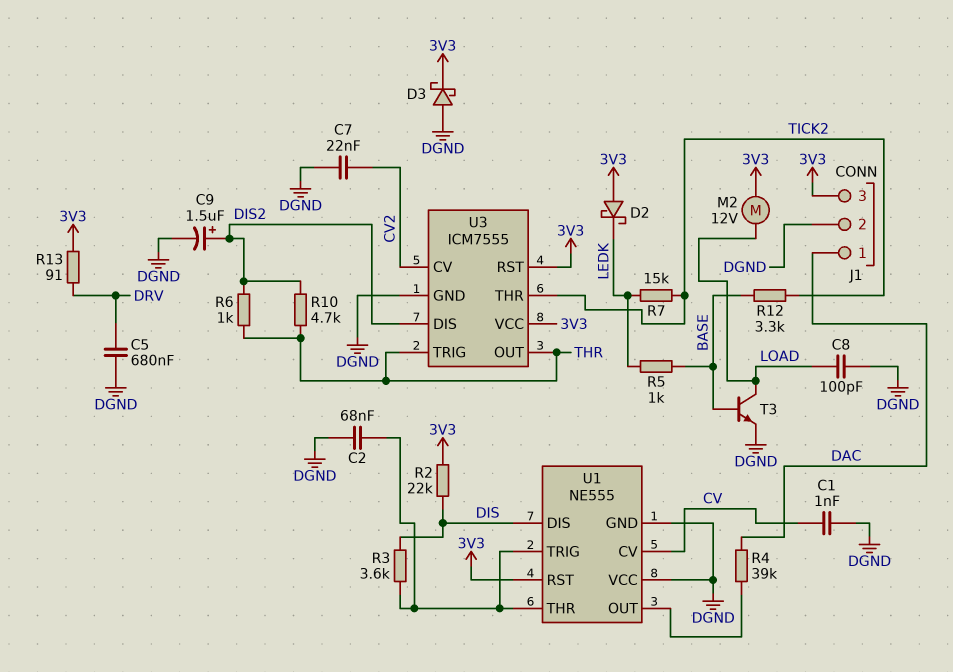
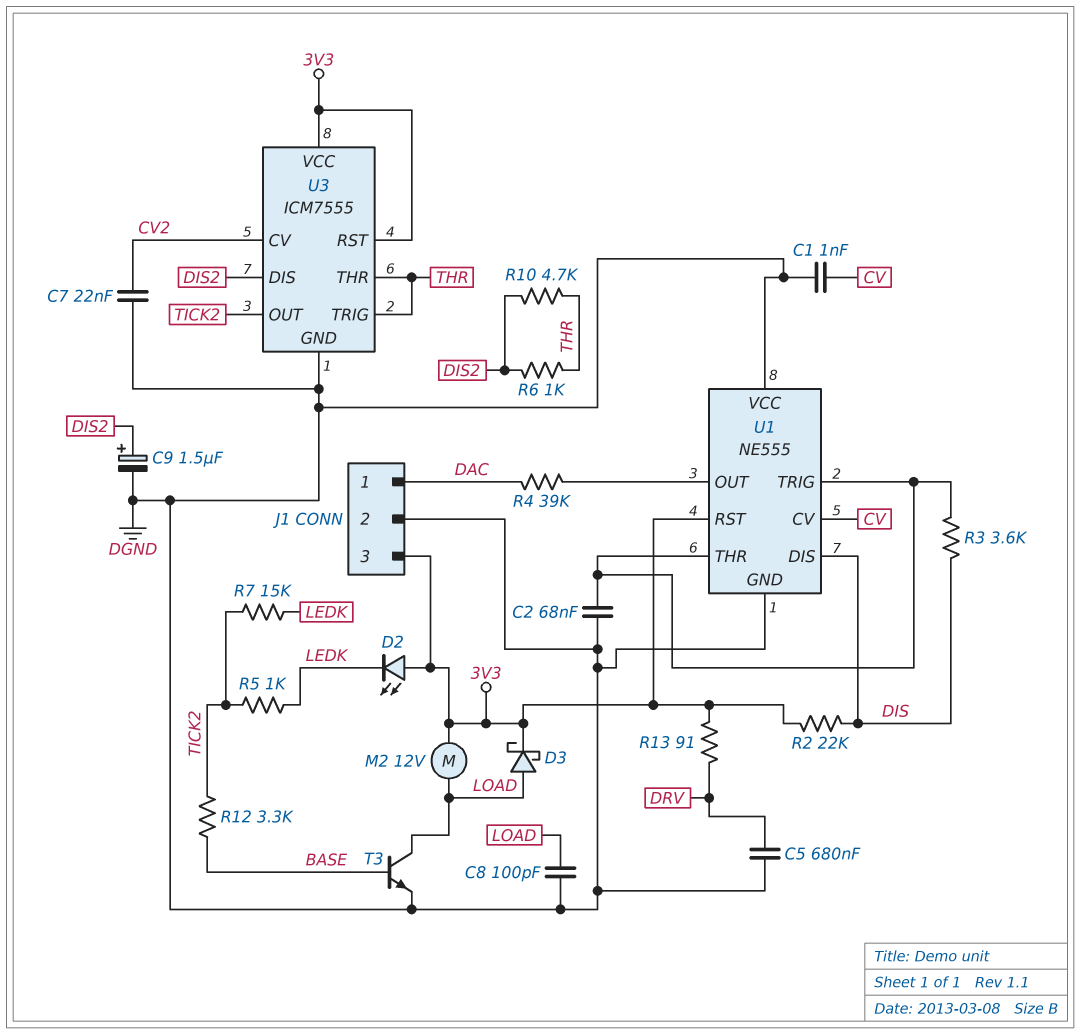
D2: schottky (A 3V3, K LEDK) -> LED (A 3V3, K LEDK)
D3: schottky (A DGND, K 3V3) -> schottky (A LOAD, K 3V3)
R5: 1k (BASE, LEDK) -> 1k (LEDK, TICK2)
U3 pin OUT: THR -> TICK2
U3 pin THR: TICK2 -> THR

